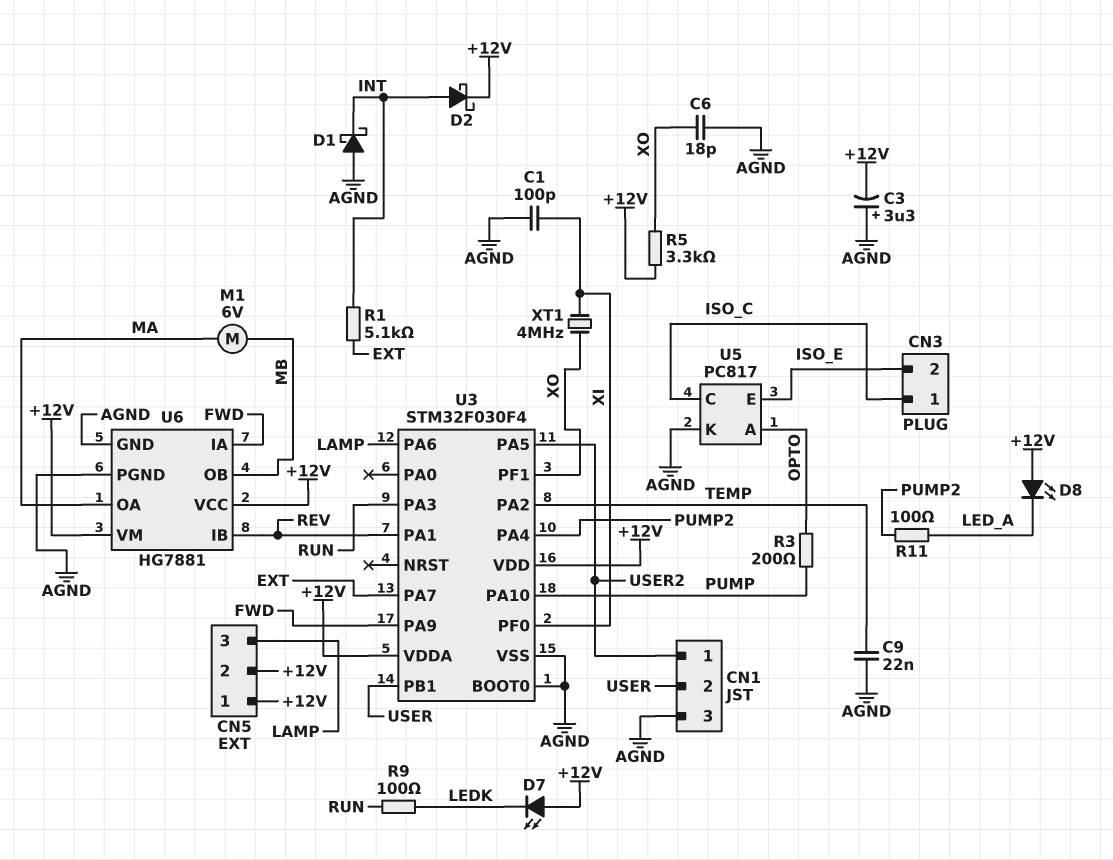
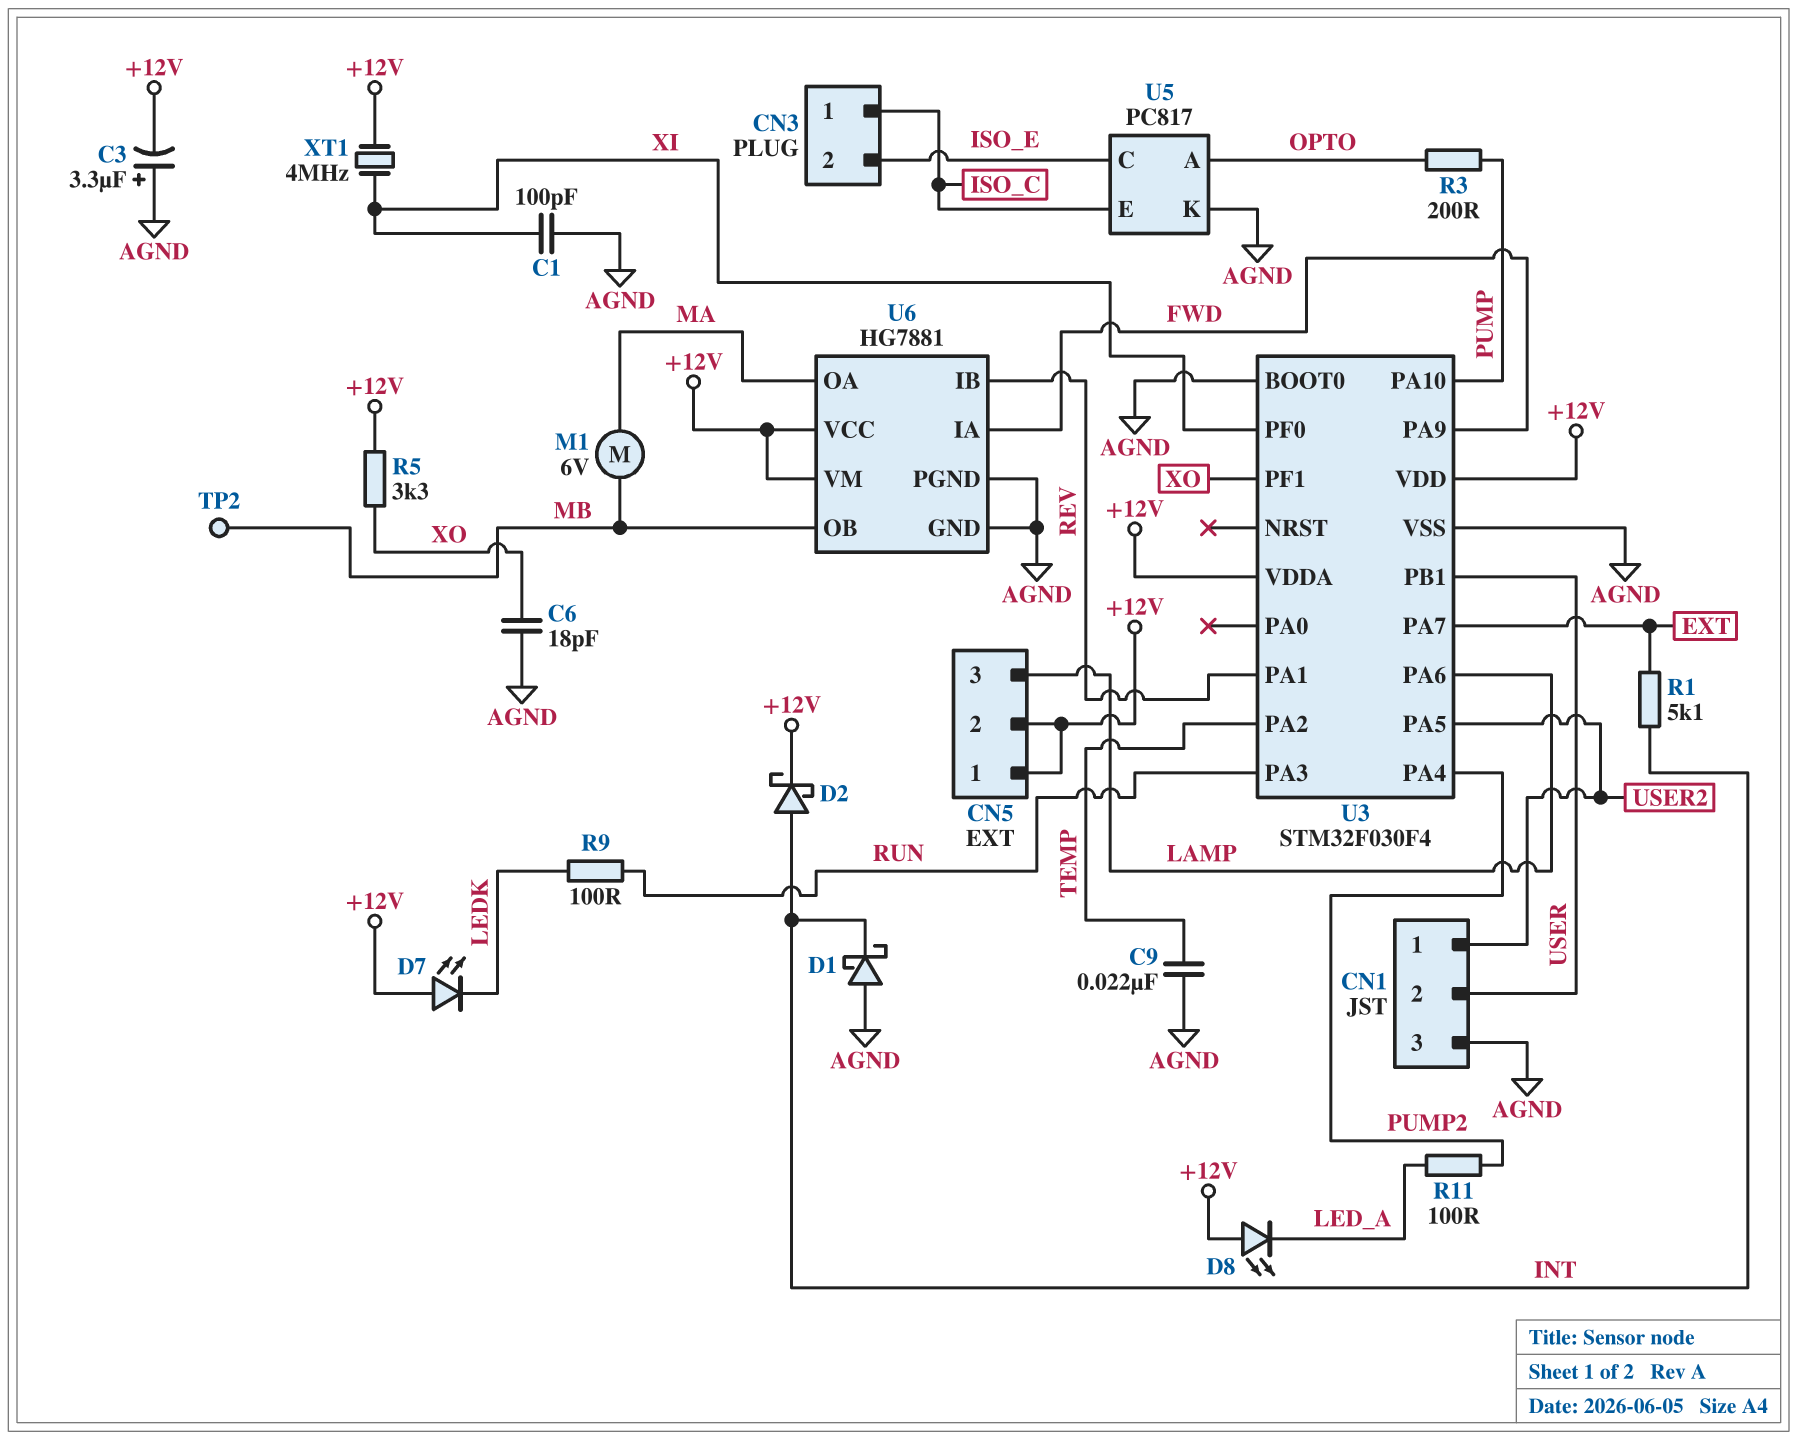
TP2: none -> test point (MB)
U5 pin C: ISO_C -> ISO_E
U5 pin E: ISO_E -> ISO_C
XT1: 4MHz (XI, XO) -> 4MHz (+12V, XI)

